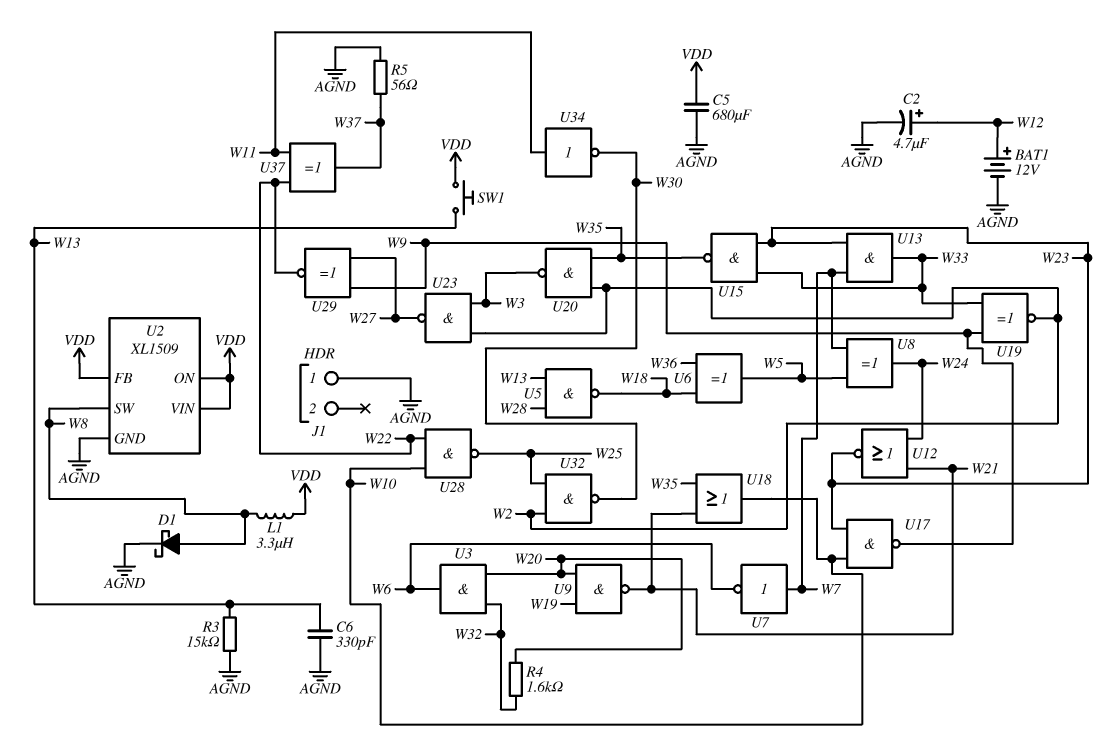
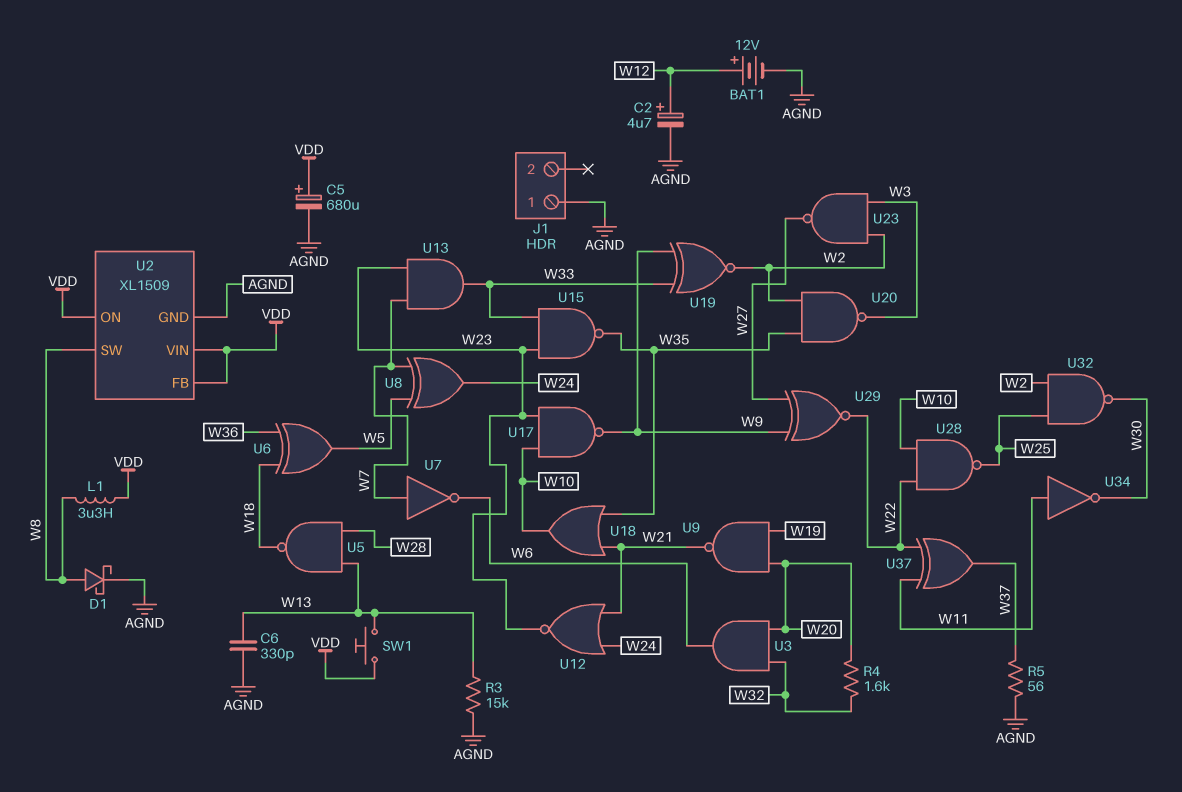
C5: 680uF (AGND, VDD) -> 680uF (plus VDD, minus AGND)

